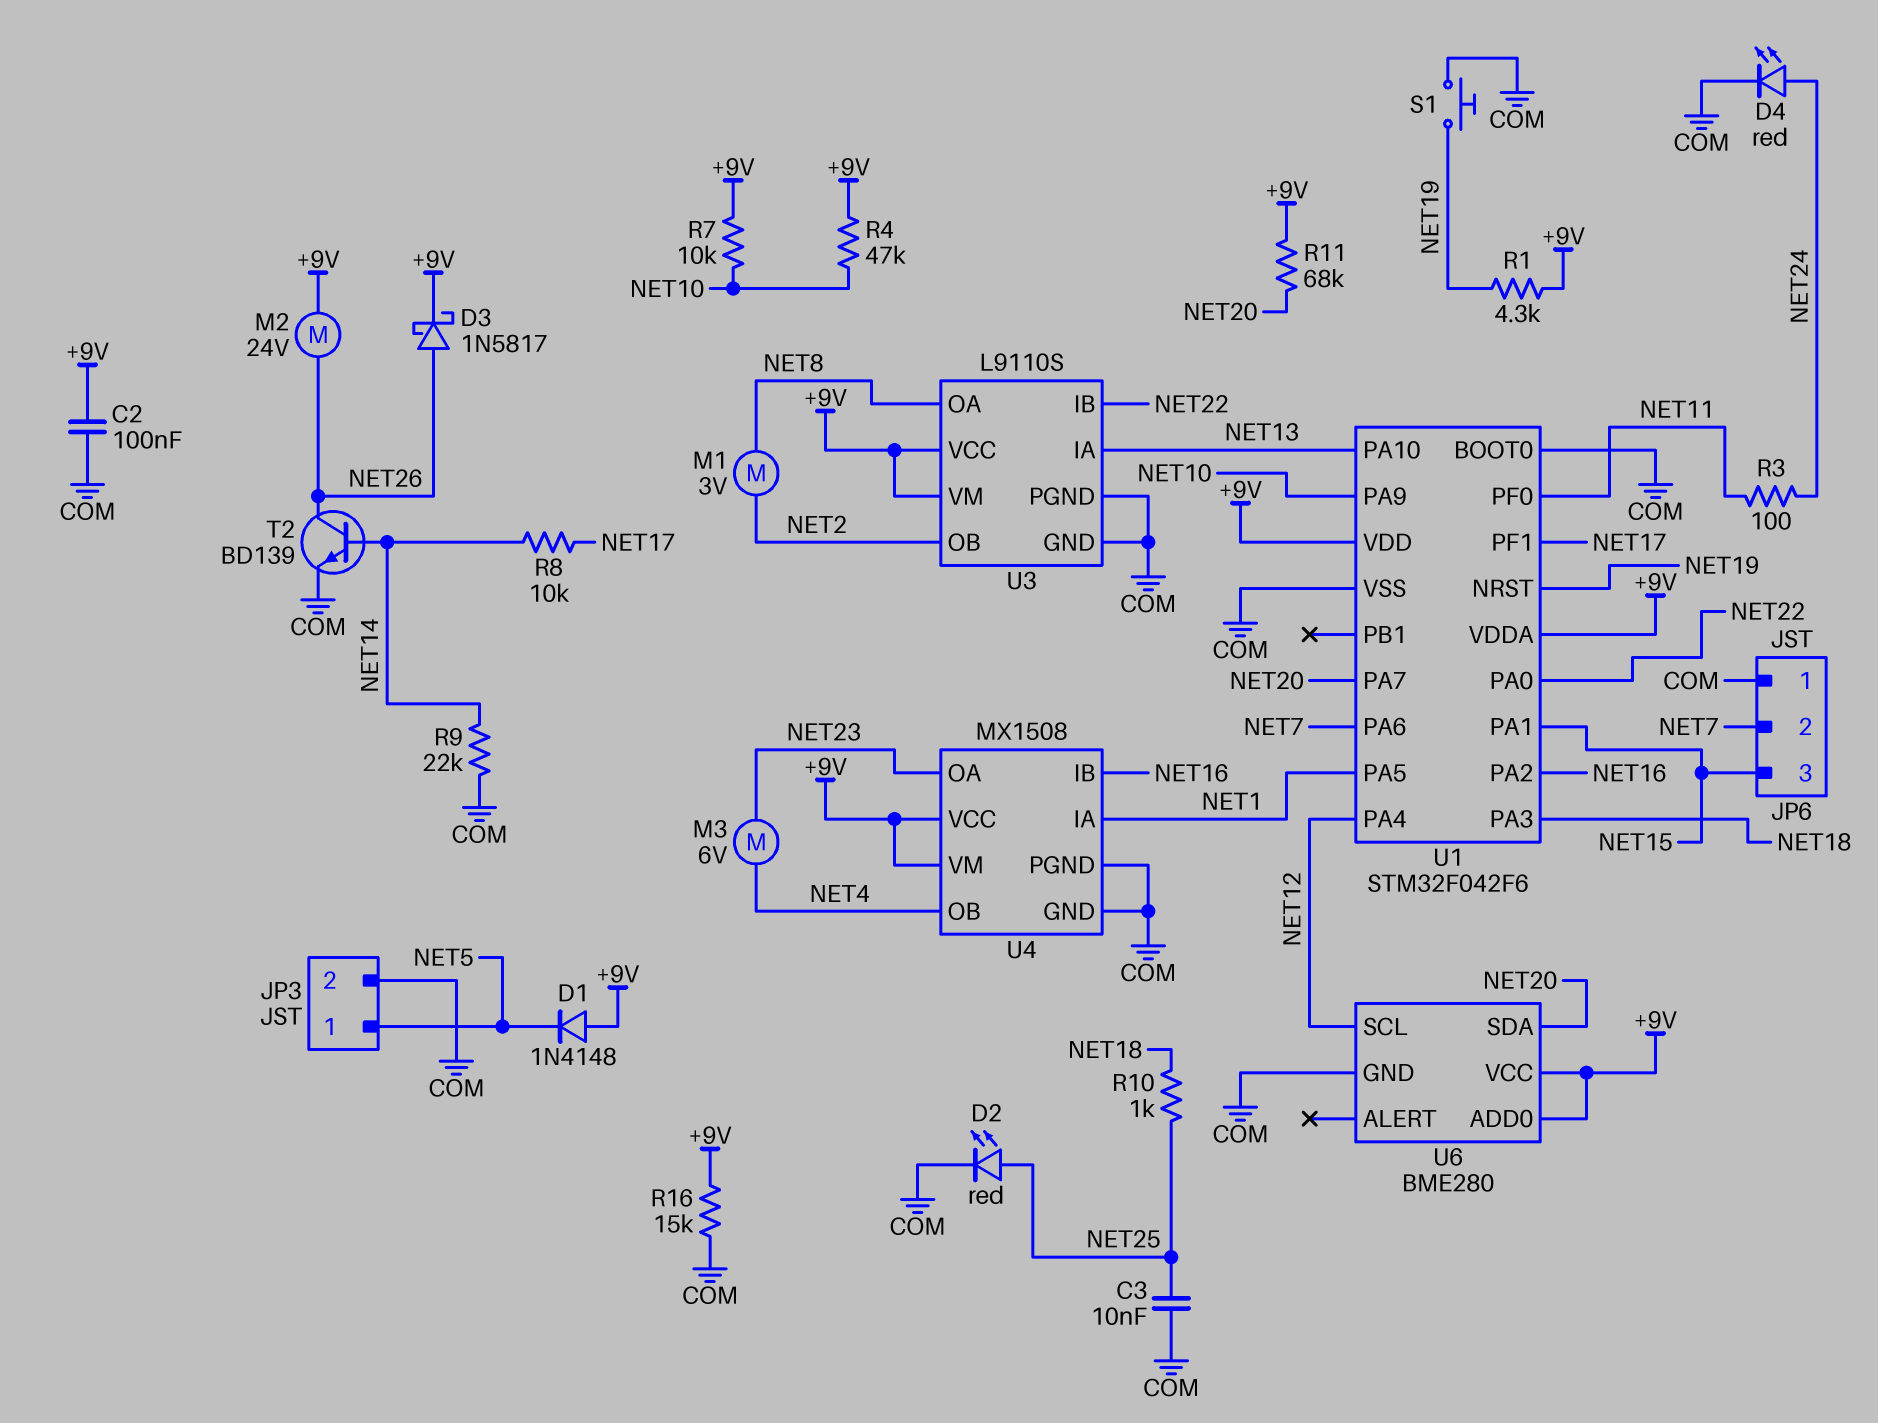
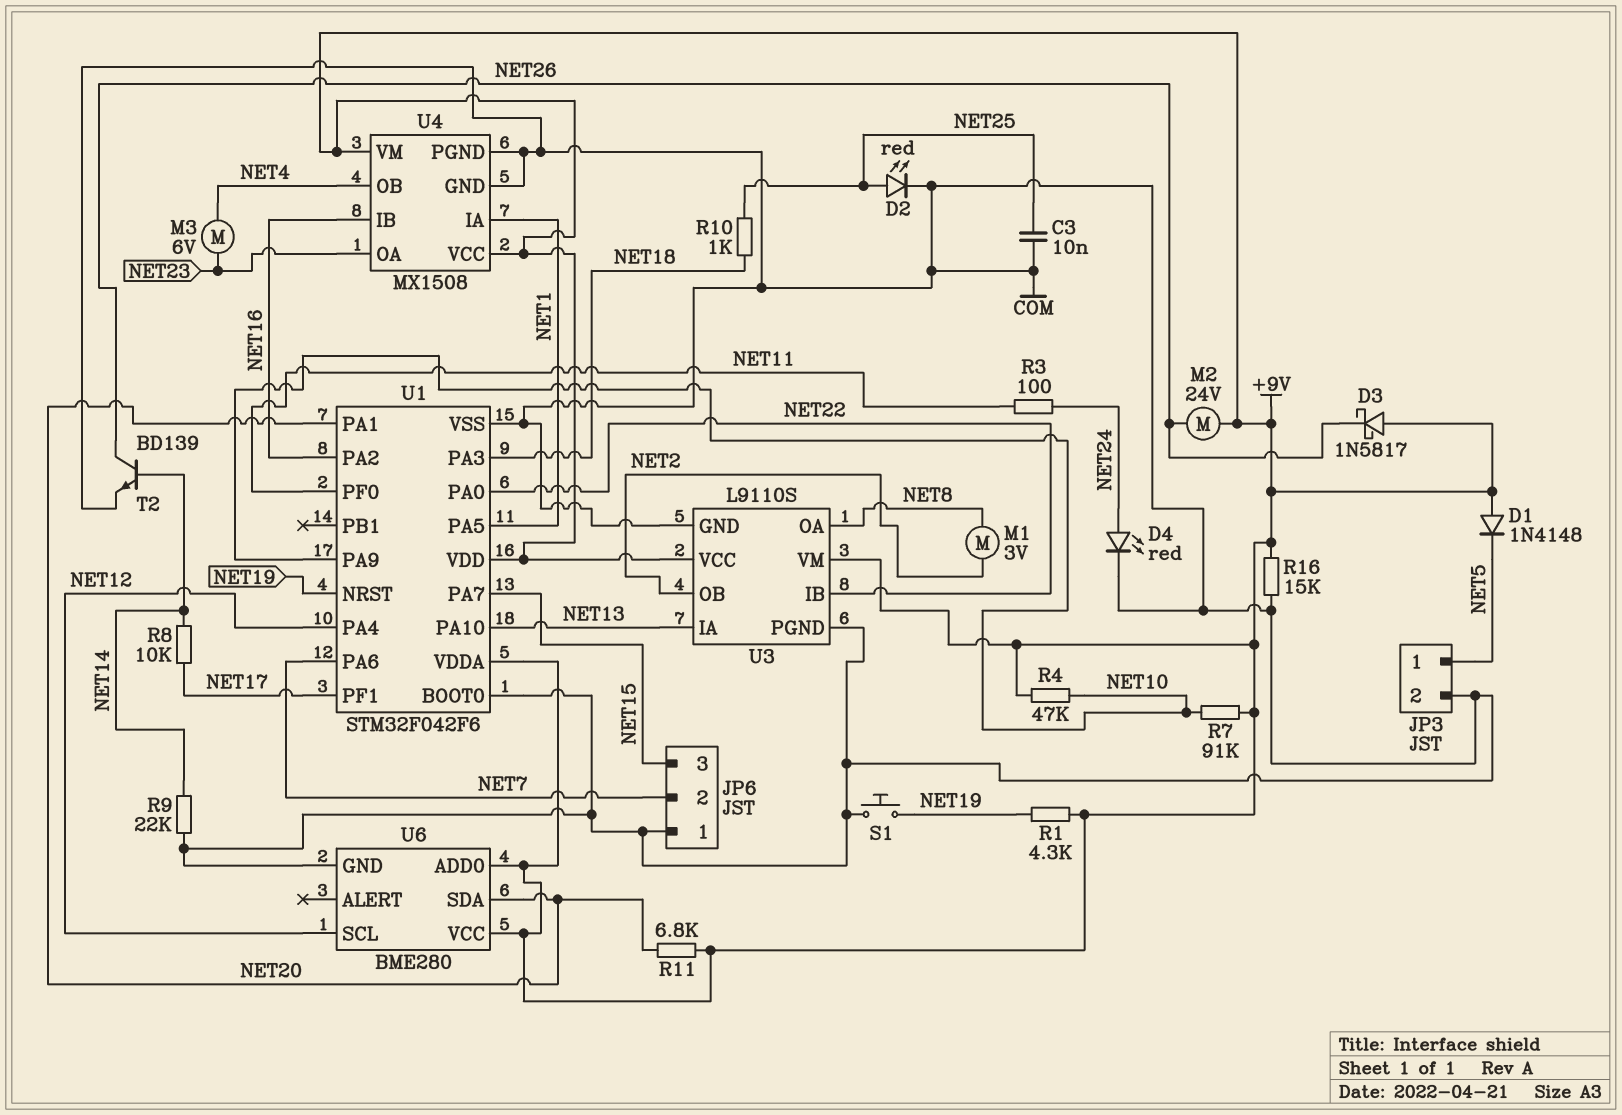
C2: 100nF (+9V, COM) -> none
D3: schottky 1N5817 (A NET26, K +9V) -> schottky 1N5817 (A +9V, K NET26)
R7: 10k (+9V, NET10) -> 91k (+9V, NET10)
R11: 68k (+9V, NET20) -> 6.8k (+9V, NET20)
U1 pin PA1: NET15 -> NET20
U1 pin PA7: NET20 -> NET15

